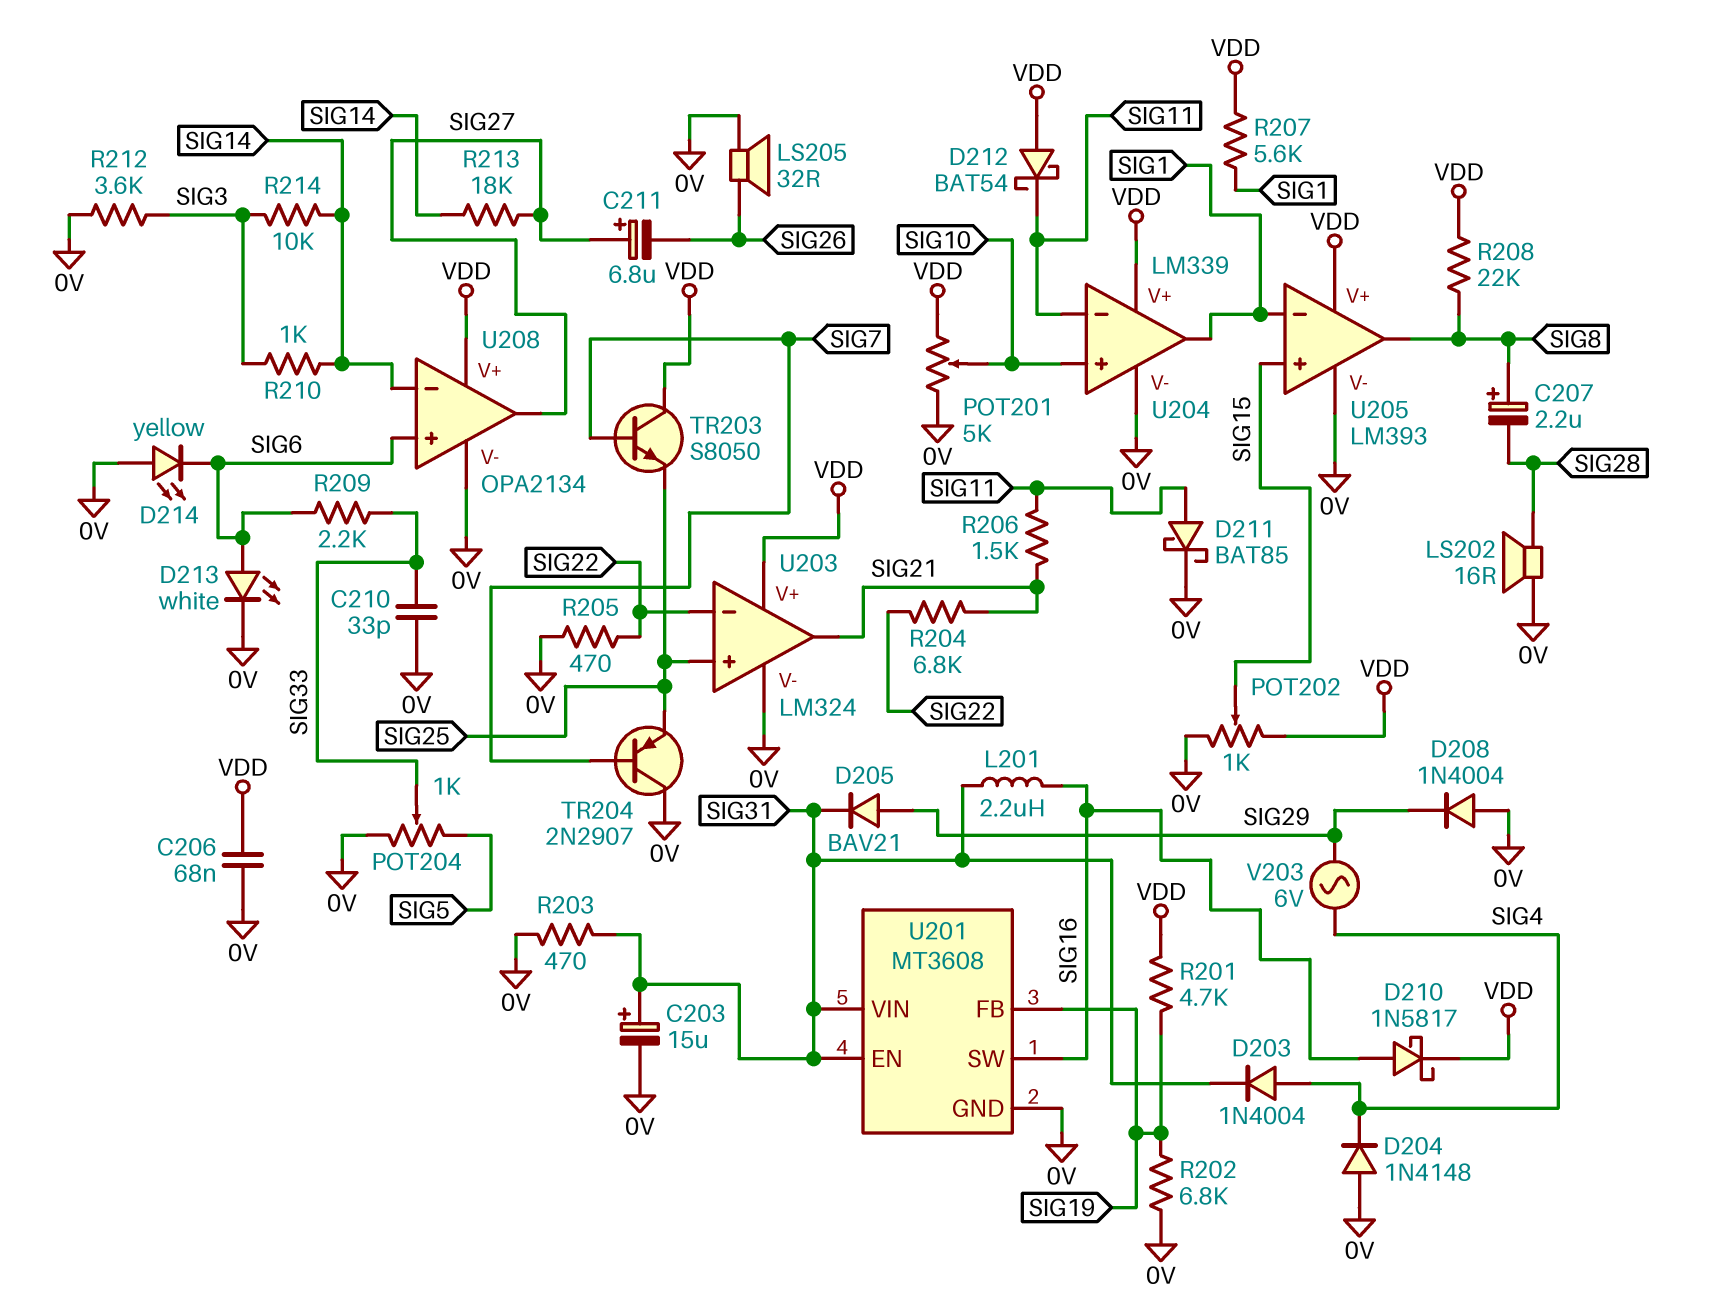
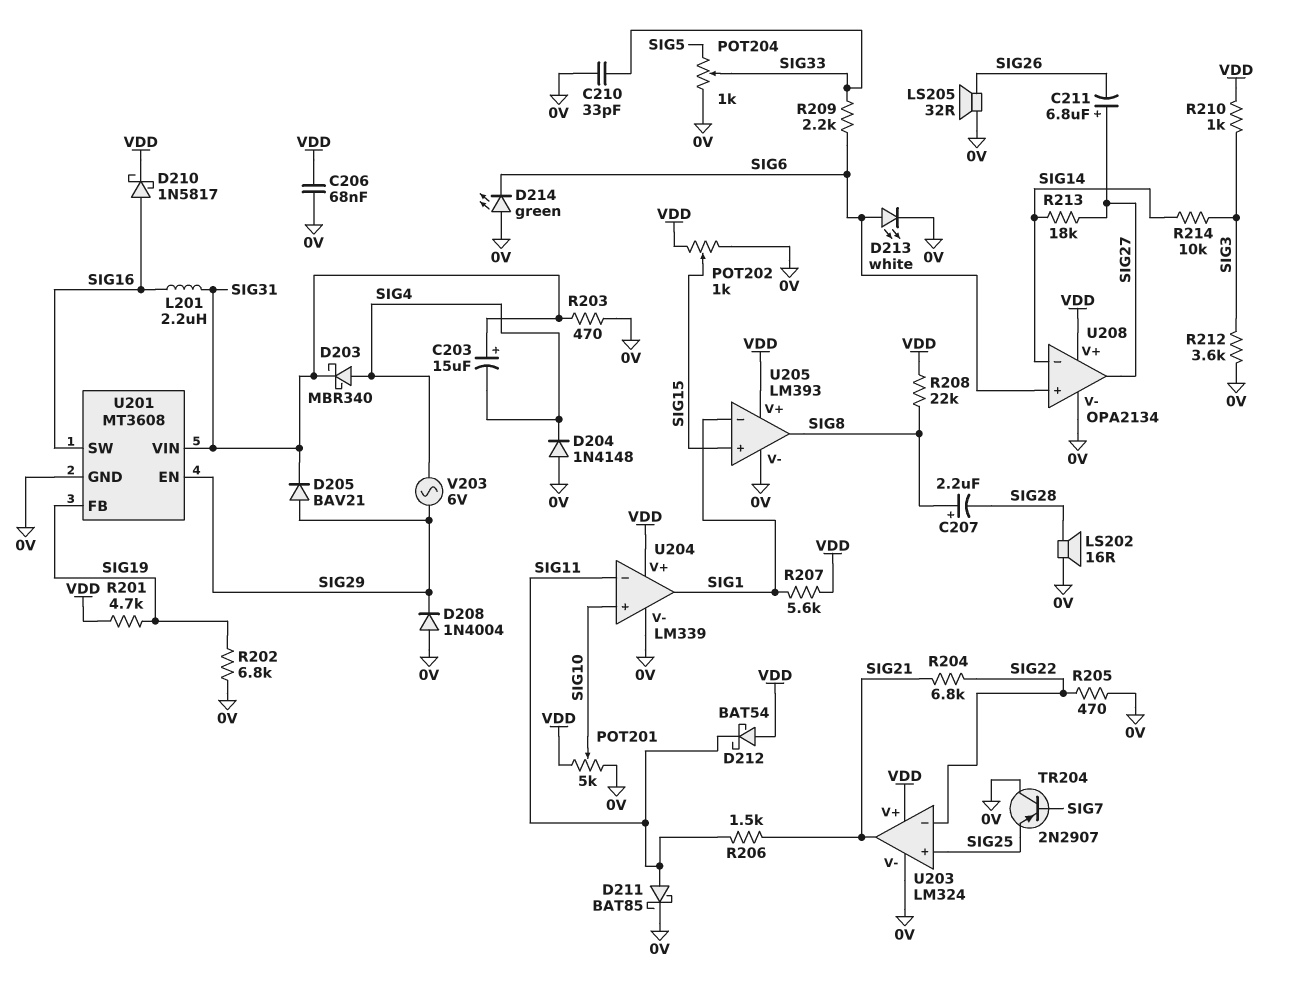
C203: 15uF (plus SIG31, minus 0V) -> 15uF (plus SIG31, minus SIG4)
D203: diode 1N4004 (A SIG4, K SIG31) -> schottky MBR340 (A SIG4, K SIG31)
D214: LED yellow (A 0V, K SIG6) -> LED green (A 0V, K SIG6)
R210: 1k (SIG3, SIG14) -> 1k (SIG3, VDD)
TR203: NPN S8050 (B SIG7, C VDD, E SIG25) -> none
U201 pin EN: SIG31 -> SIG29

